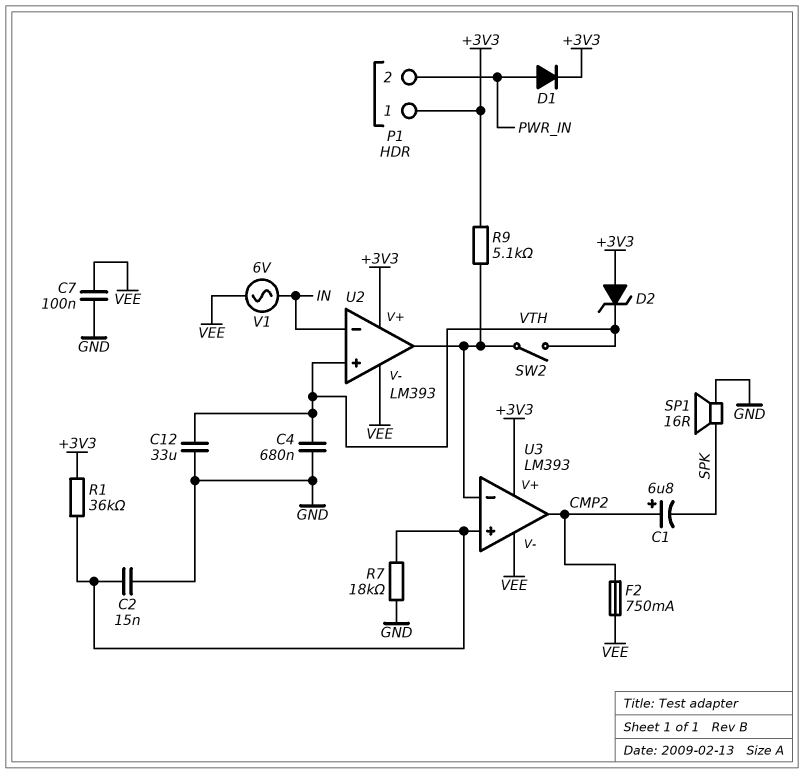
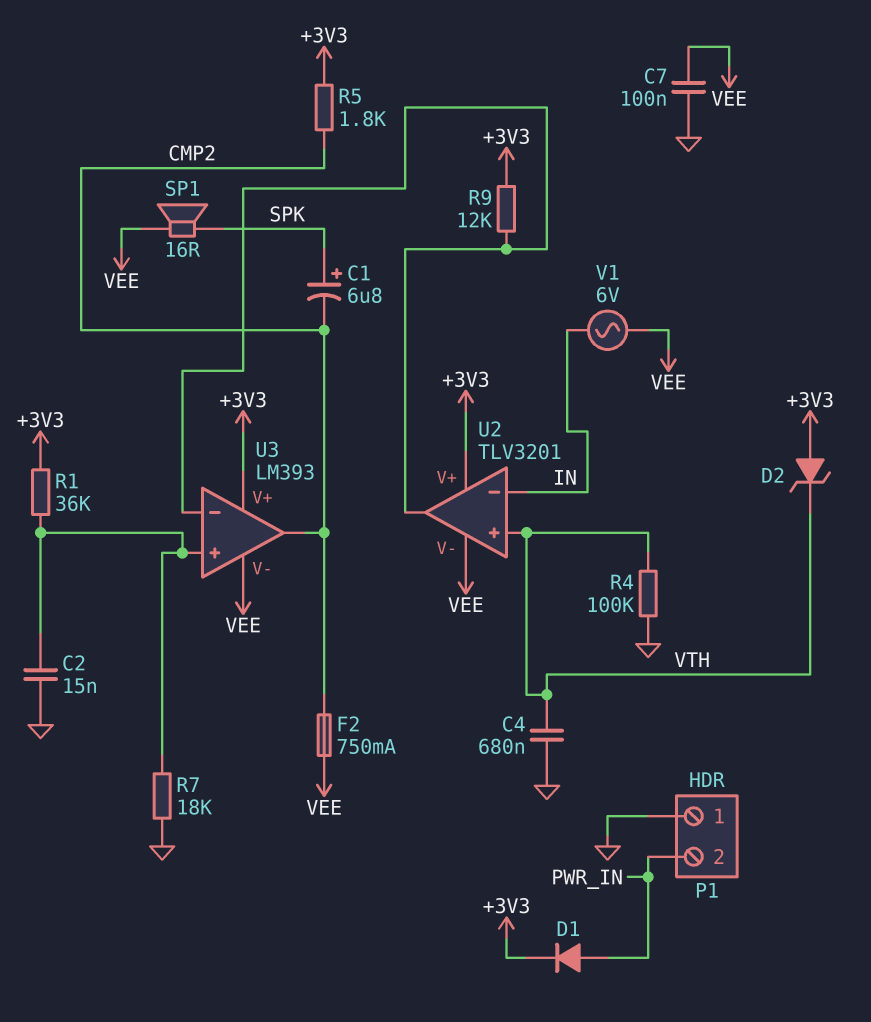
C1: 6.8uF (plus CMP2, minus SPK) -> 6.8uF (plus SPK, minus CMP2)
C12: 33uF (GND, VTH) -> none
P1 pin 1: +3V3 -> GND
R4: none -> 100k (GND, VTH)
R5: none -> 1.8k (+3V3, CMP2)
R9: 5.1k (+3V3, U2/out) -> 12k (+3V3, U2/out)
SP1: speaker 16R (GND, SPK) -> speaker 16R (SPK, VEE)
SW2: switch (U2/out, VTH) -> none
U2: LM393 -> TLV3201

